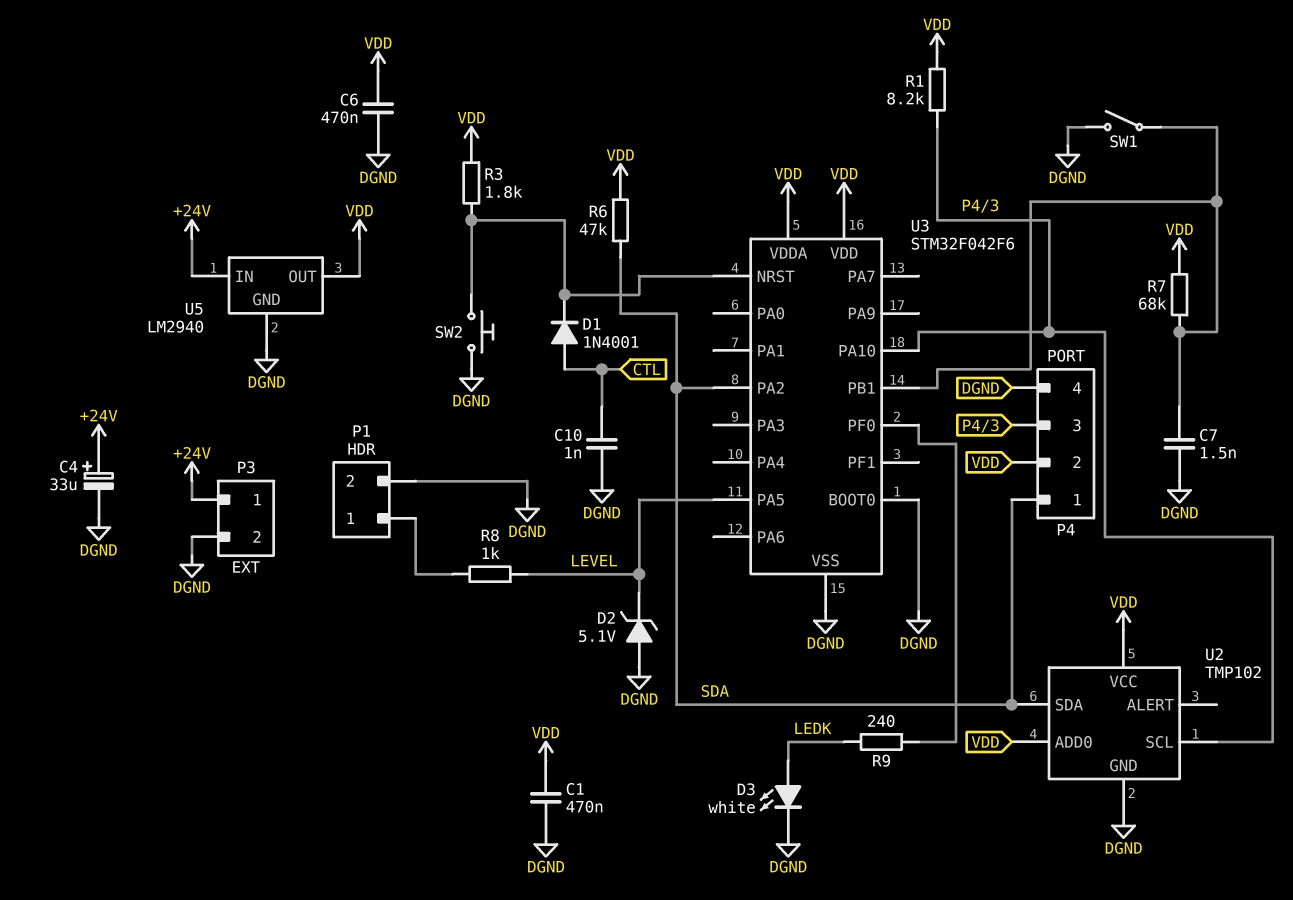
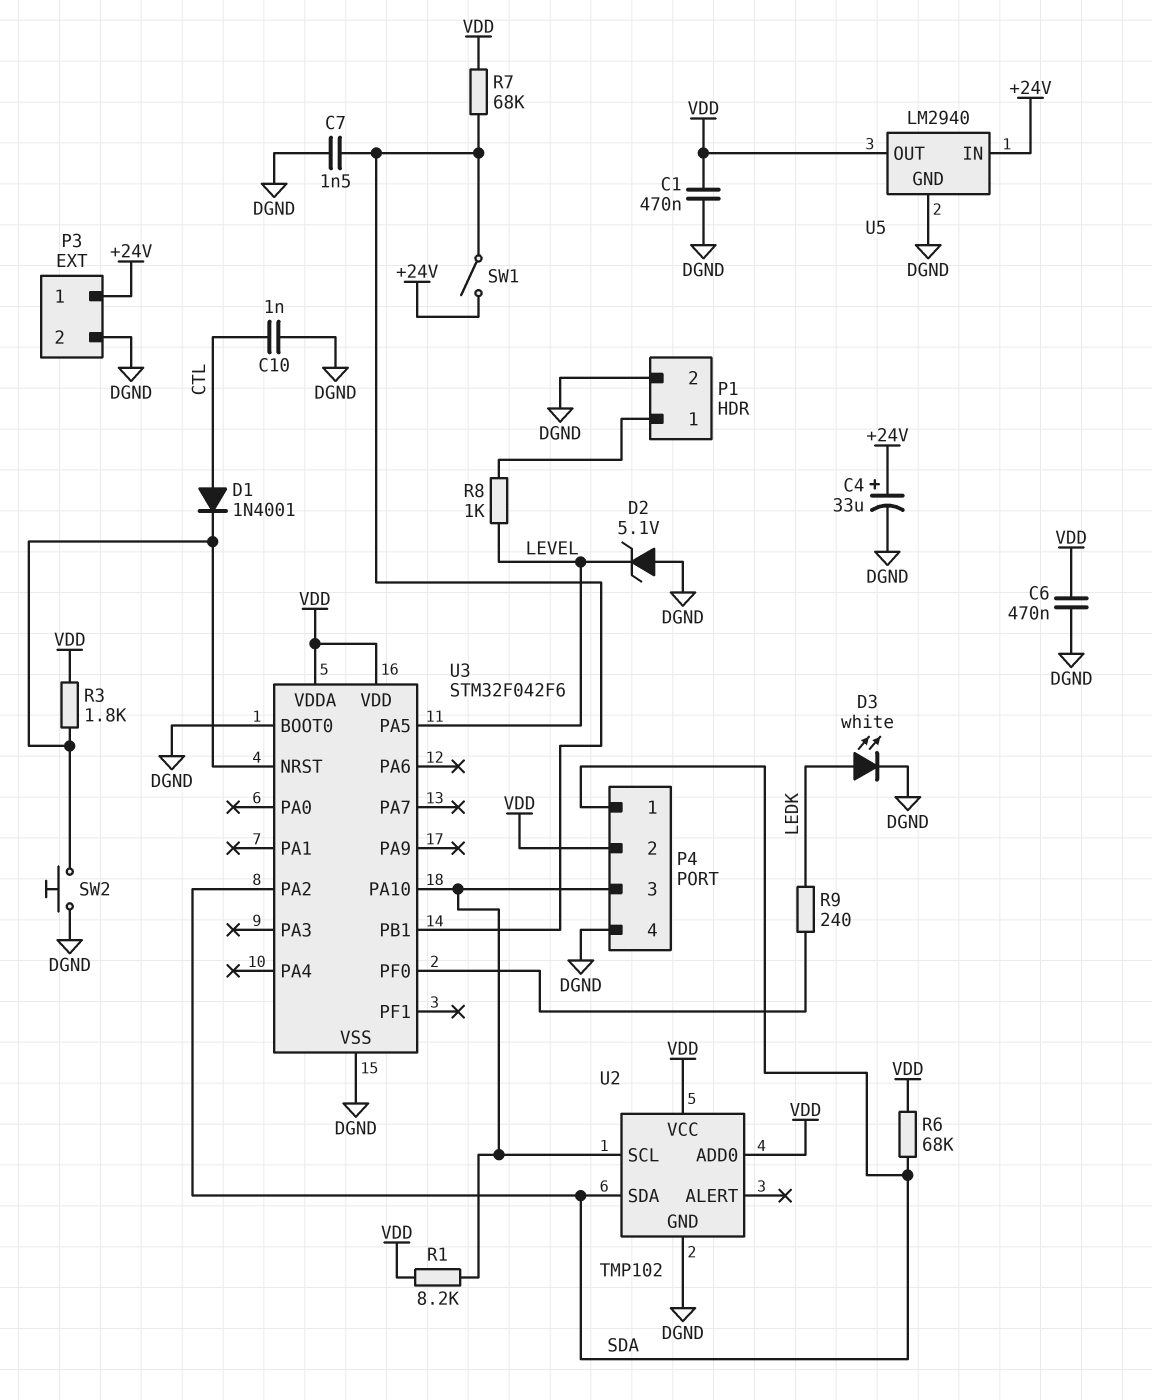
R6: 47k (SDA, VDD) -> 68k (SDA, VDD)
SW1: switch (DGND, U3/PB1) -> switch (+24V, U3/PB1)

